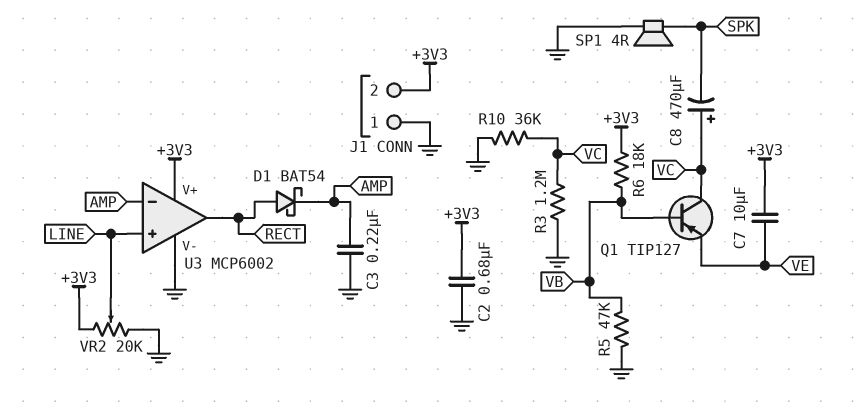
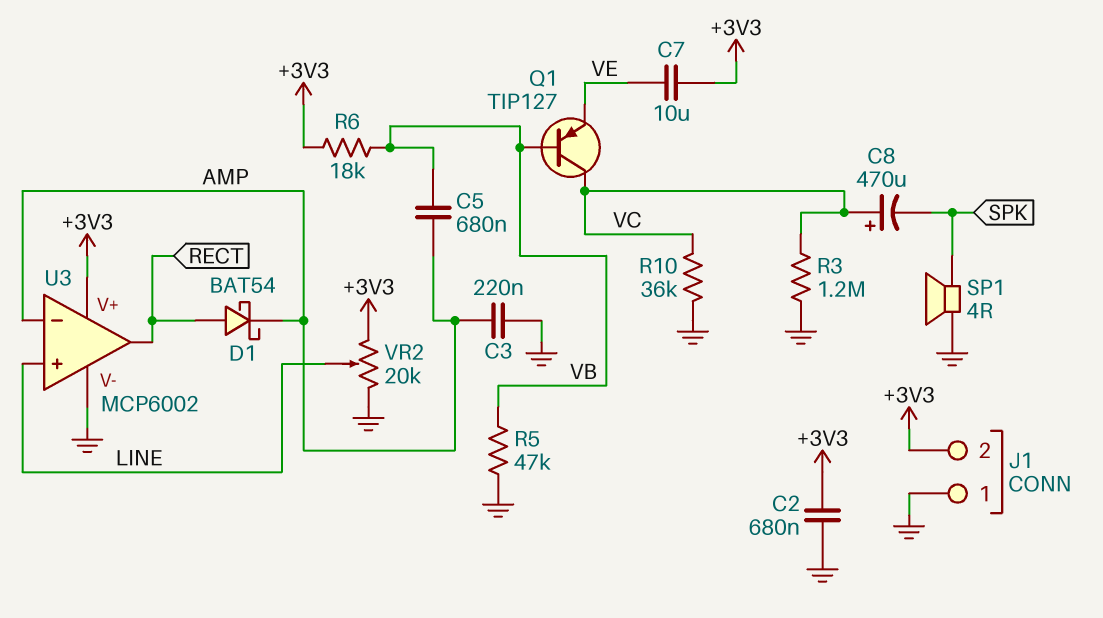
C5: none -> 680nF (AMP, VB)

